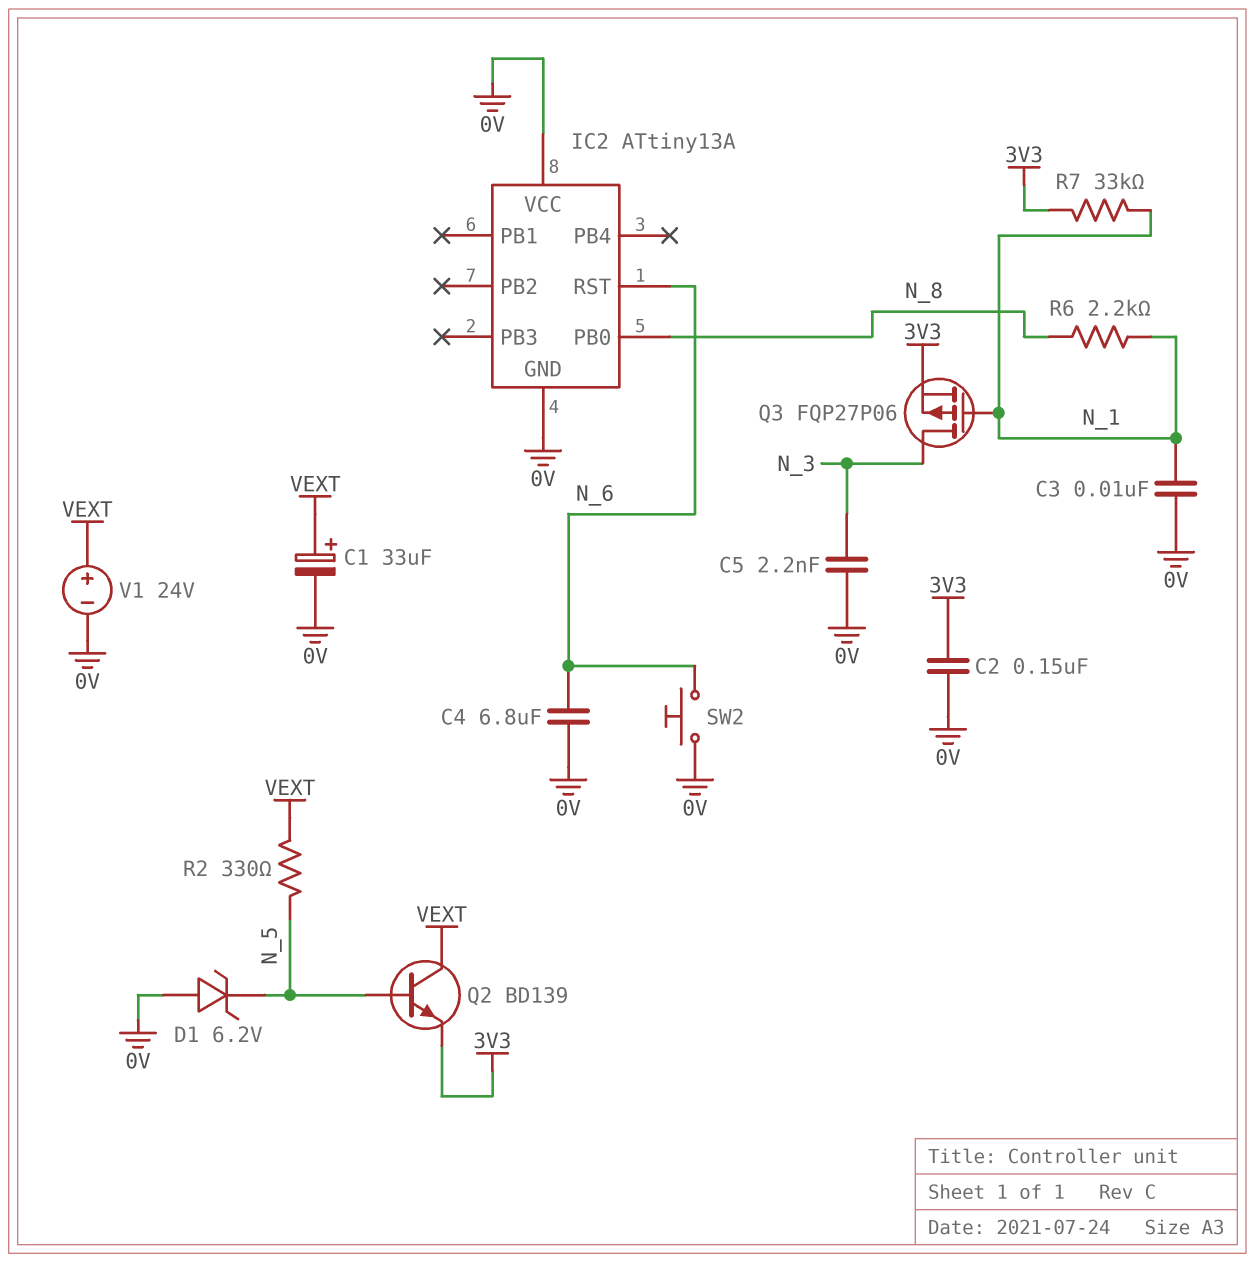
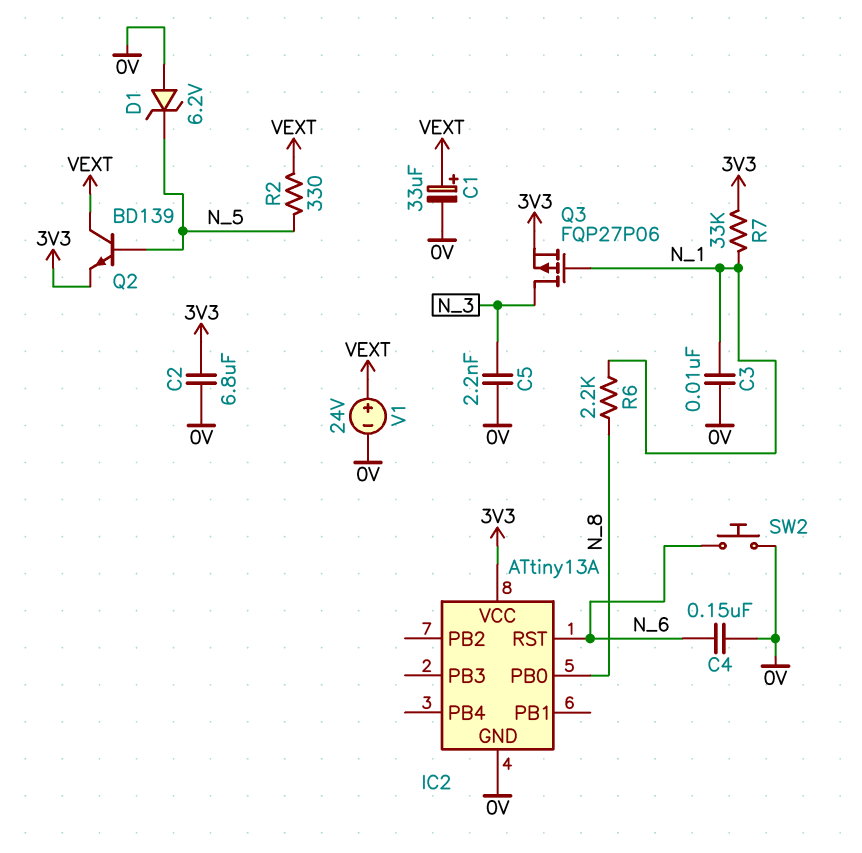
C2: 150nF (0V, 3V3) -> 6.8uF (0V, 3V3)
C4: 6.8uF (0V, N_6) -> 150nF (0V, N_6)
IC2 pin VCC: 0V -> 3V3

